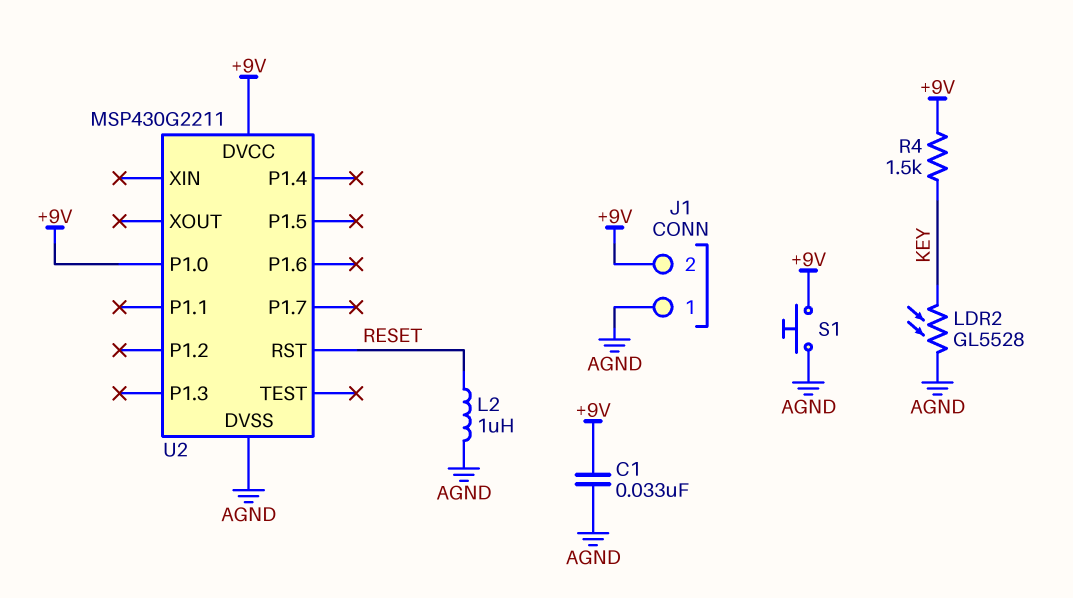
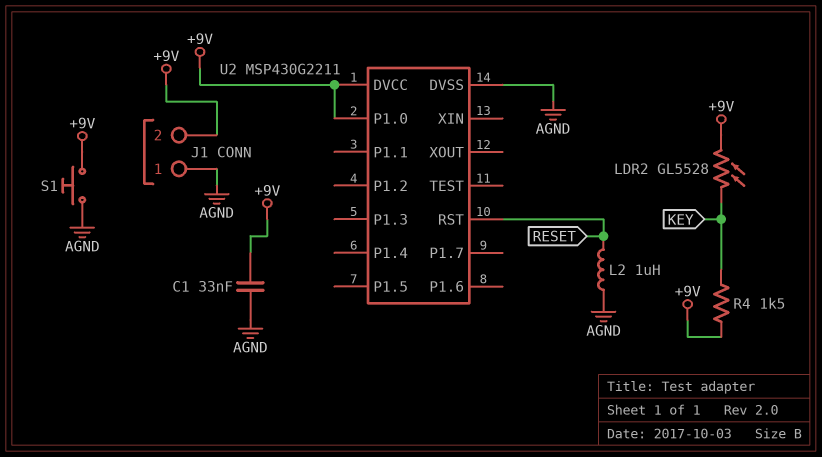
LDR2: GL5528 (AGND, KEY) -> GL5528 (+9V, KEY)

